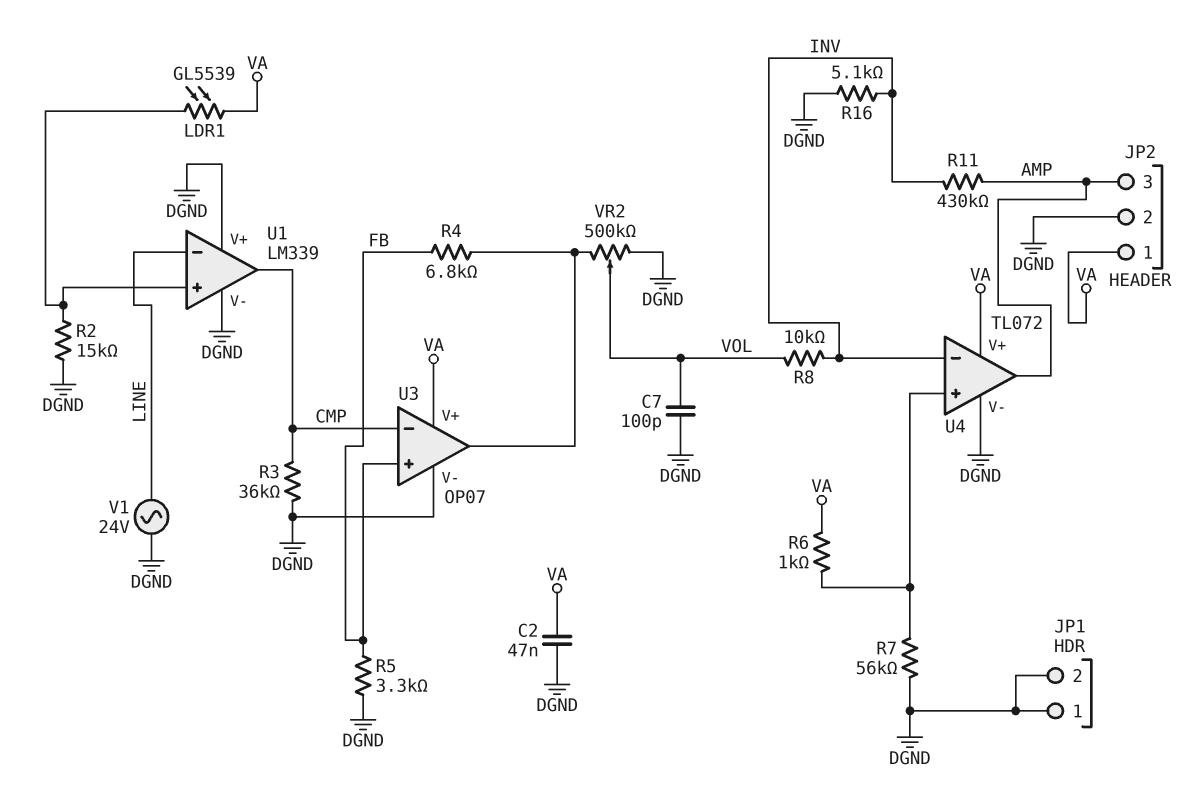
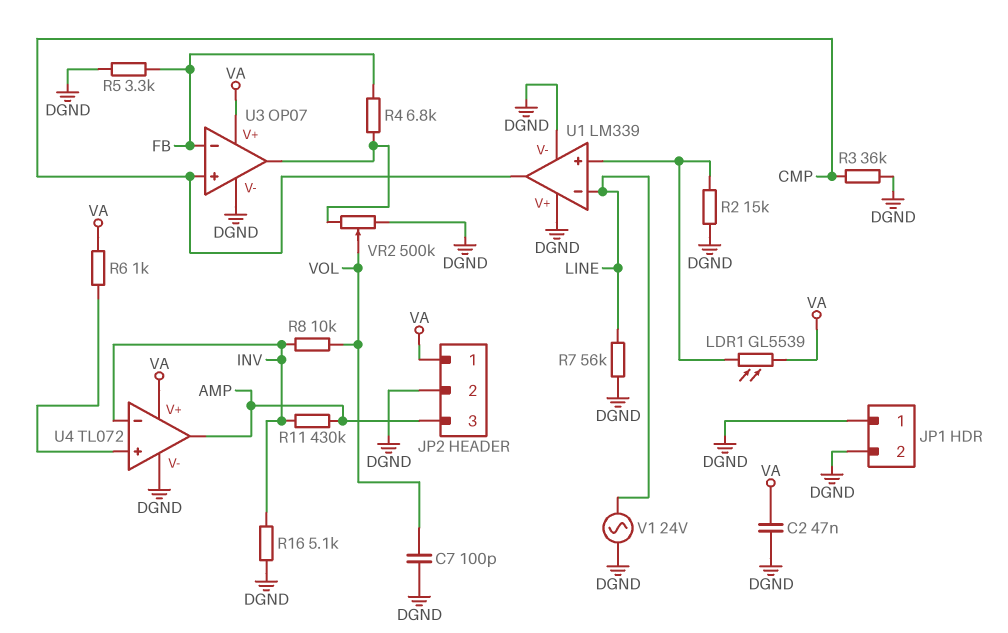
R7: 56k (DGND, U4/in+) -> 56k (DGND, LINE)
U3 pin in+: FB -> CMP
U3 pin in-: CMP -> FB

